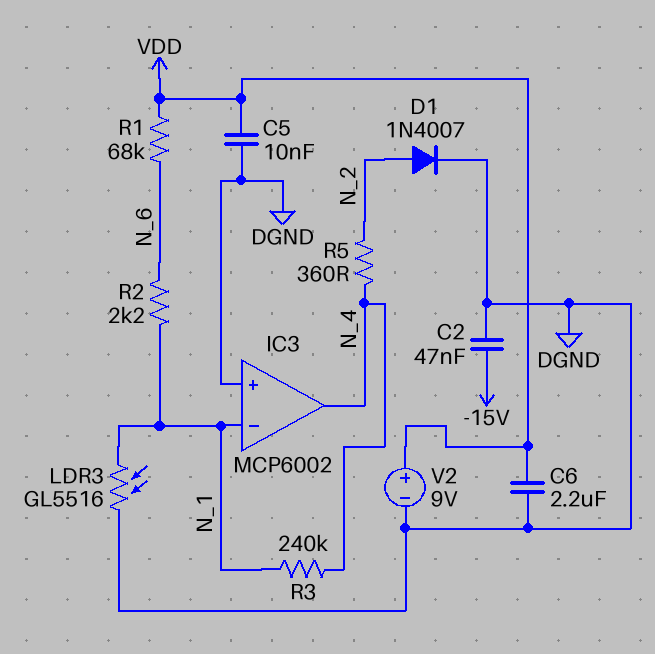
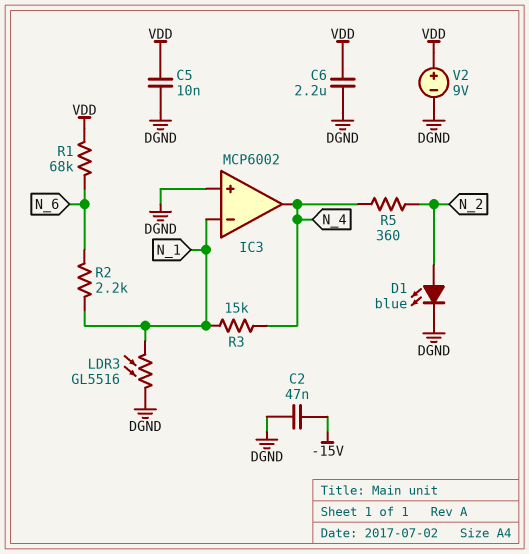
D1: diode 1N4007 (A N_2, K DGND) -> LED blue (A N_2, K DGND)
R3: 240k (N_1, N_4) -> 15k (N_1, N_4)

